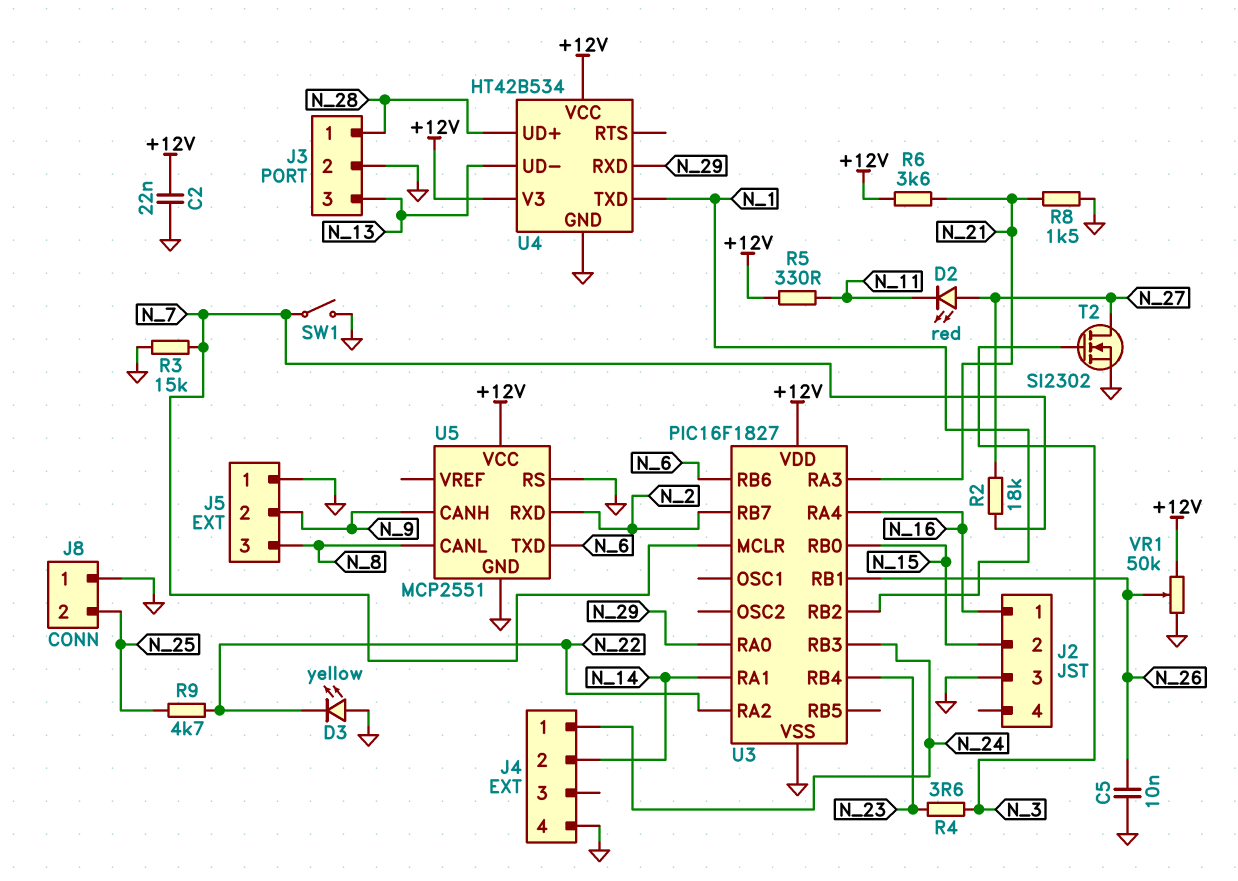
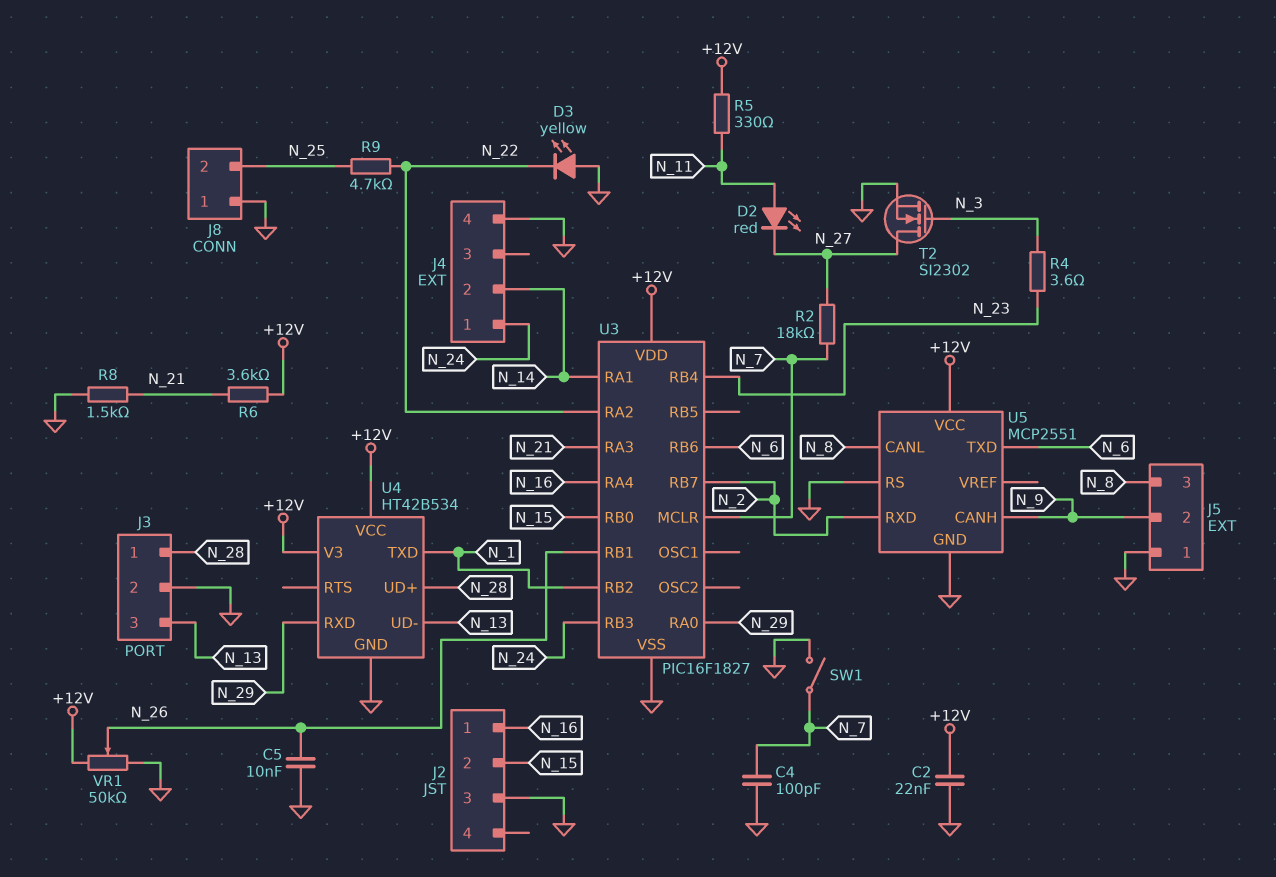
C4: none -> 100pF (GND, N_7)
D2: LED red (A N_27, K N_11) -> LED red (A N_11, K N_27)
R3: 15k (GND, N_7) -> none

